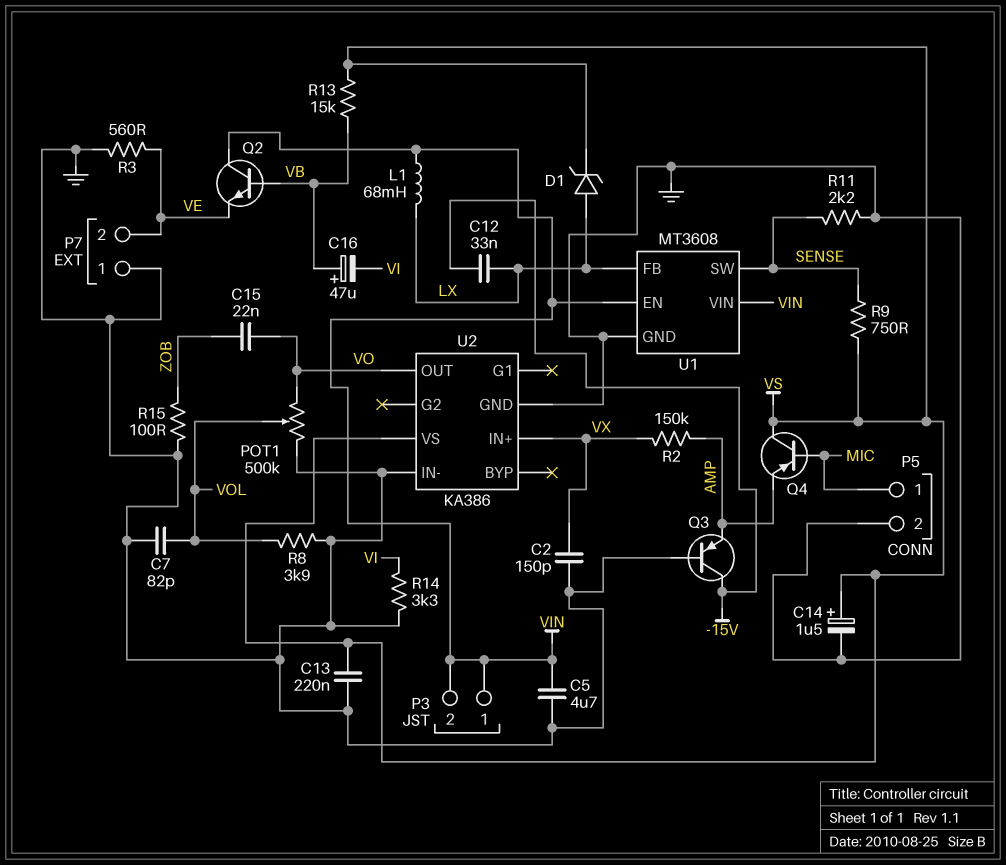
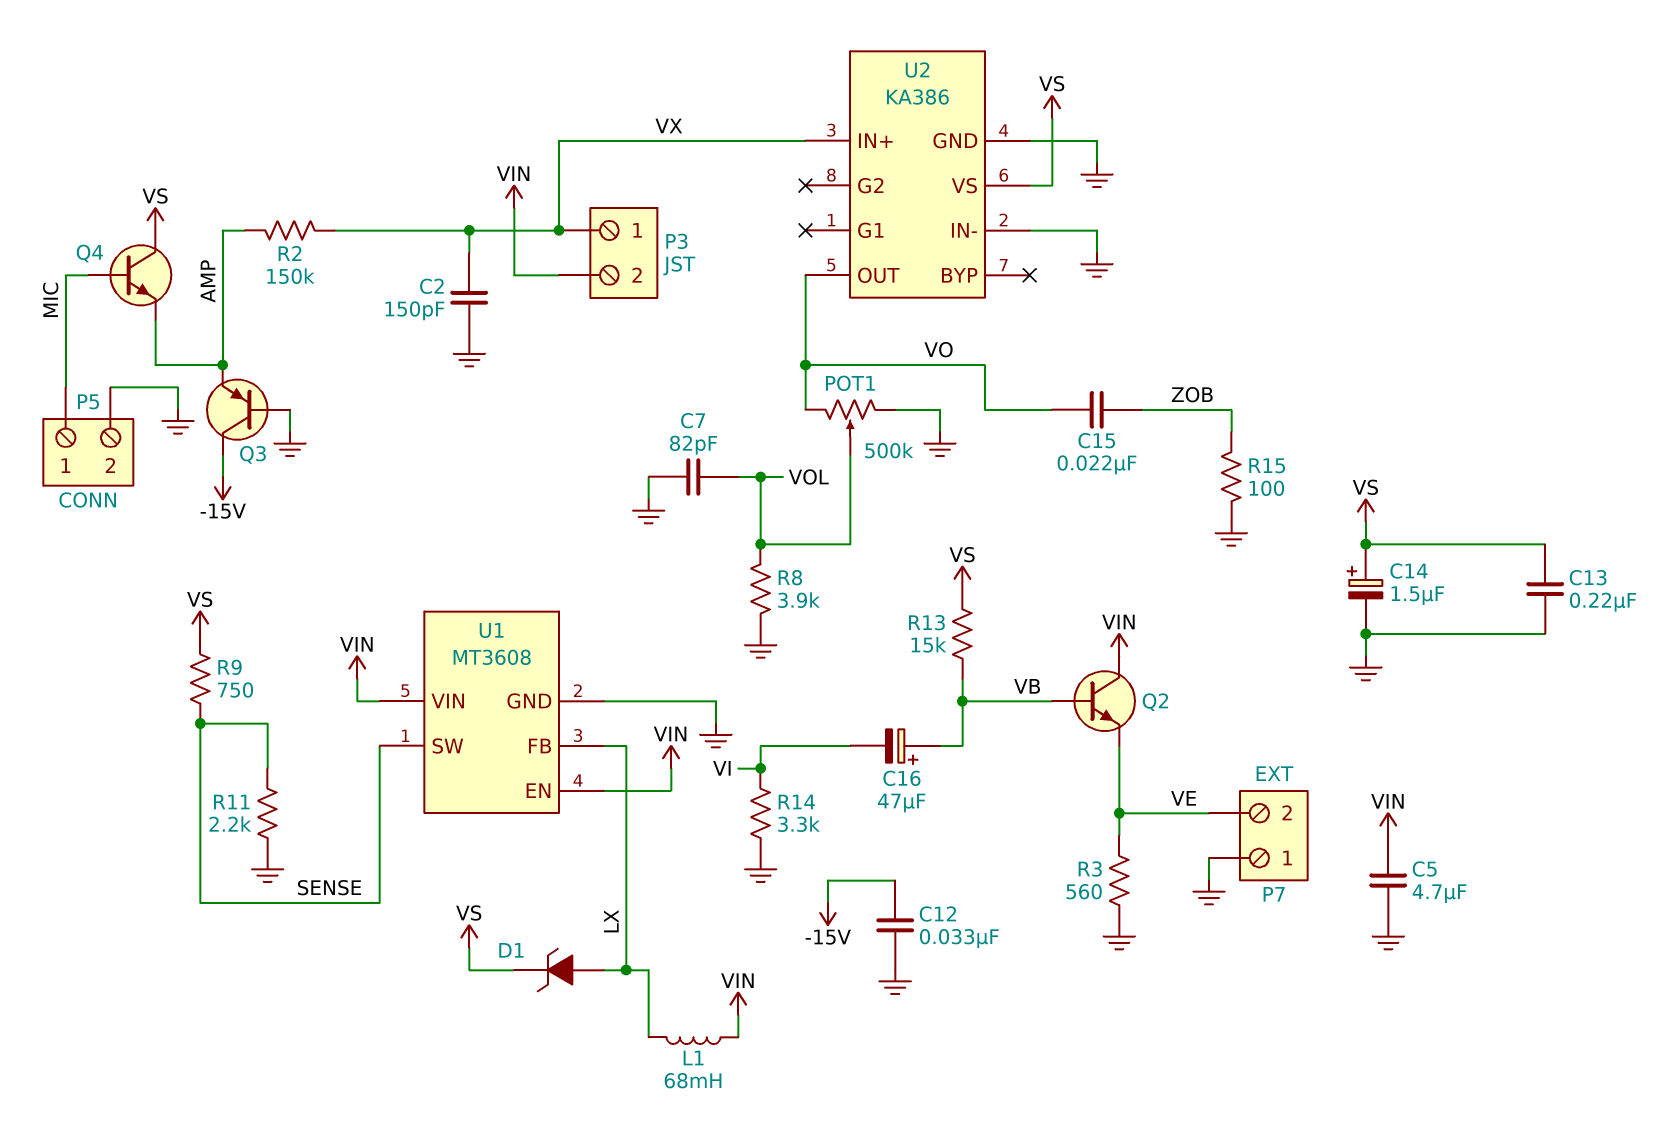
C12: 33nF (-15V, LX) -> 33nF (-15V, GND)
P3 pin 1: VIN -> VX
Q4: PNP (B MIC, C VS, E AMP) -> NPN (B MIC, C VS, E AMP)

